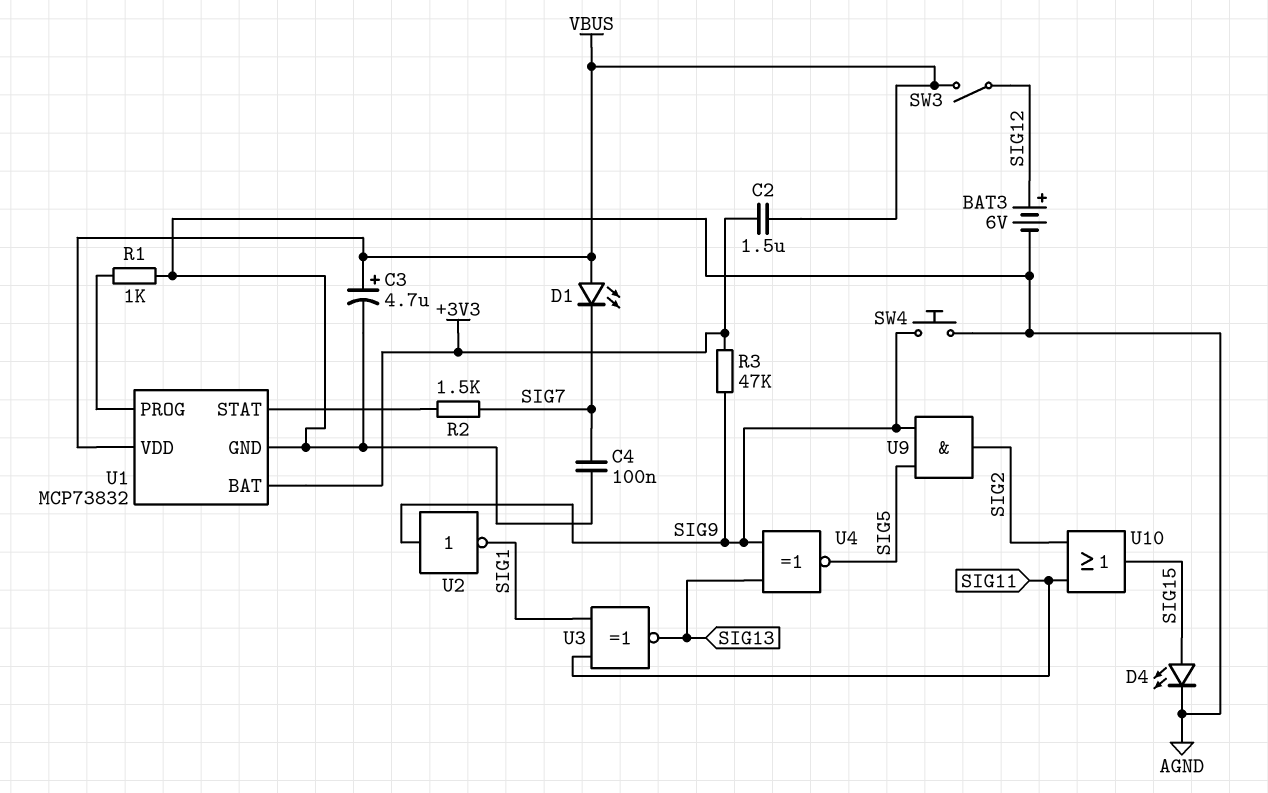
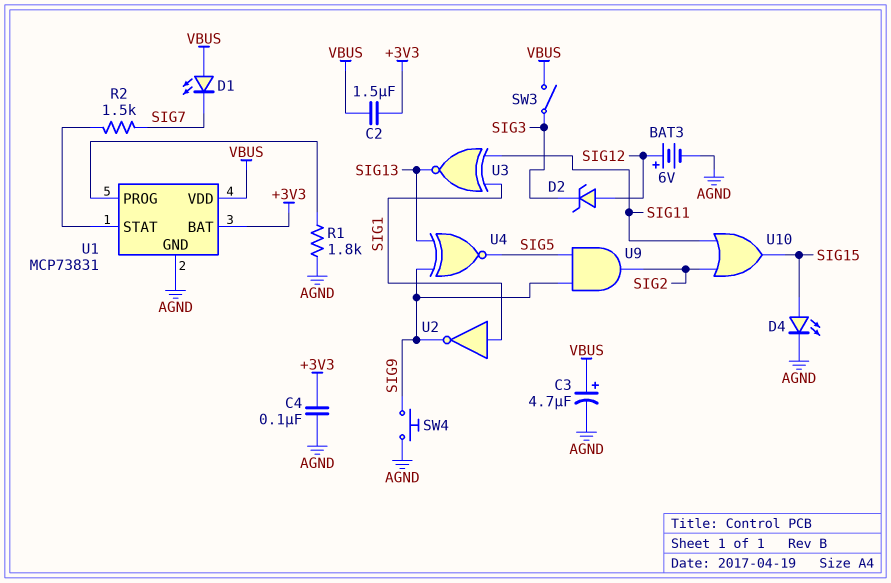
C4: 100nF (AGND, SIG7) -> 100nF (+3V3, AGND)
D2: none -> zener (A SIG12, K SIG3)
R1: 1k (AGND, U1/PROG) -> 1.8k (AGND, U1/PROG)
R3: 47k (+3V3, SIG9) -> none
SW3: switch (SIG12, VBUS) -> switch (SIG3, VBUS)
U1: MCP73832 -> MCP73831
U2: NOT (in SIG9, out SIG1) -> NOT (in SIG1, out SIG9)

